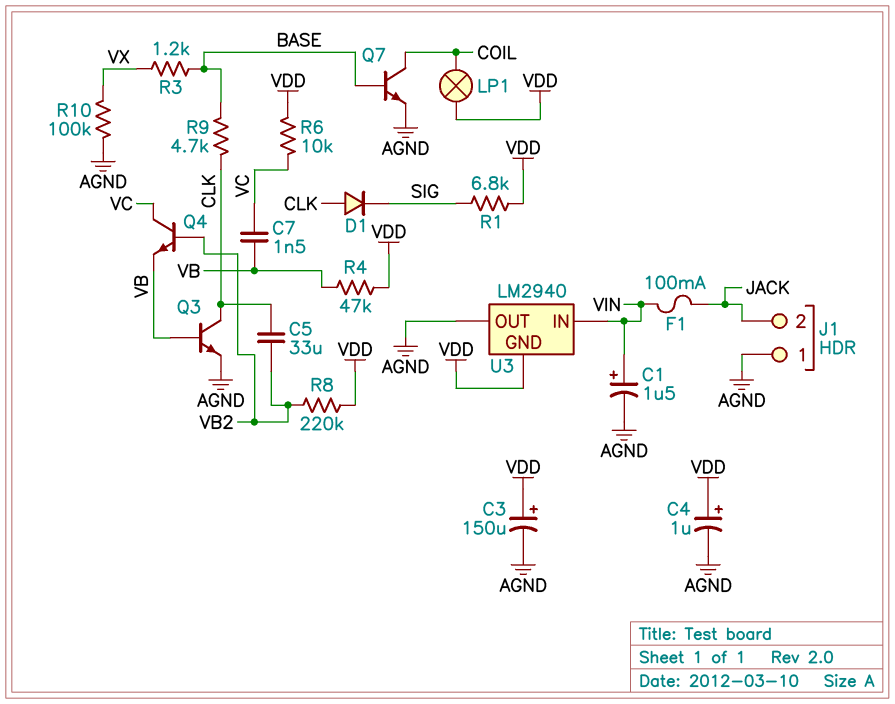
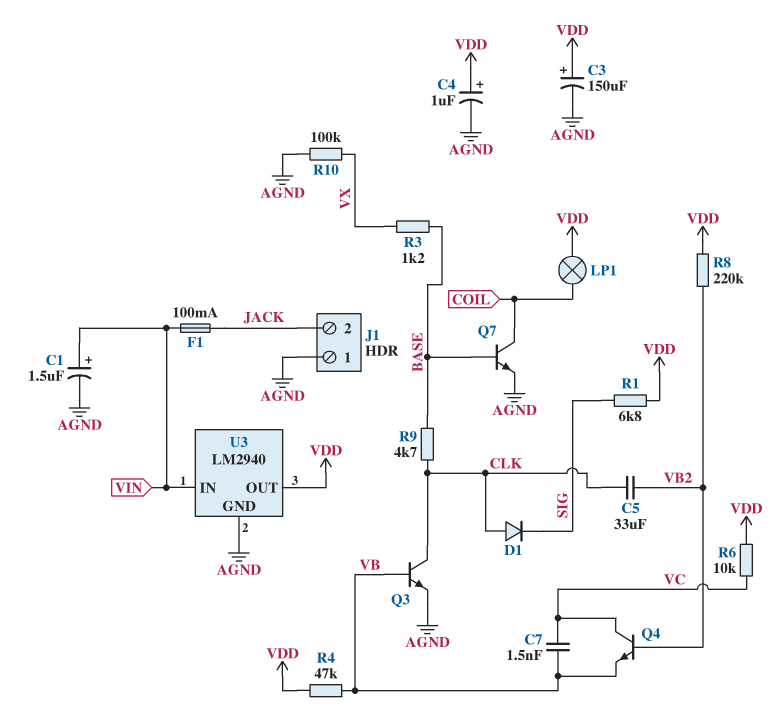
U3 pin GND: VDD -> AGND
U3 pin OUT: AGND -> VDD

